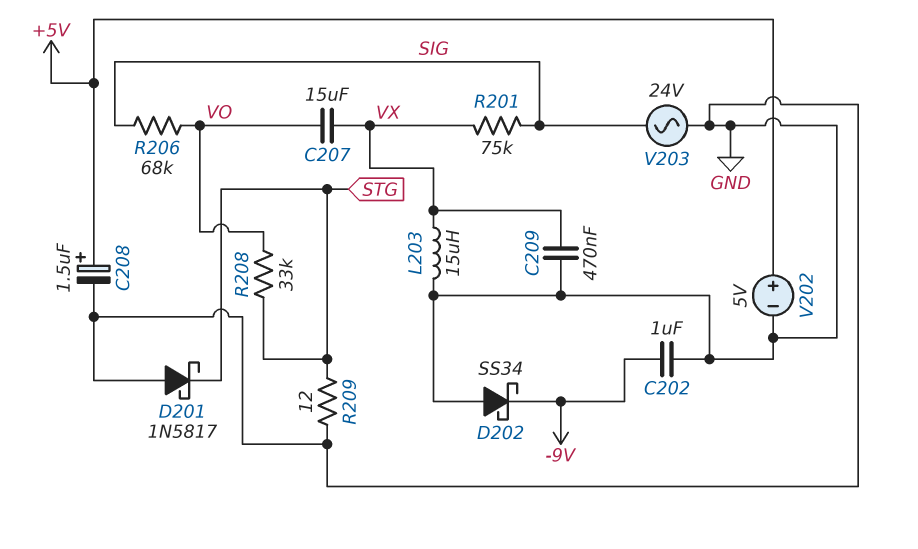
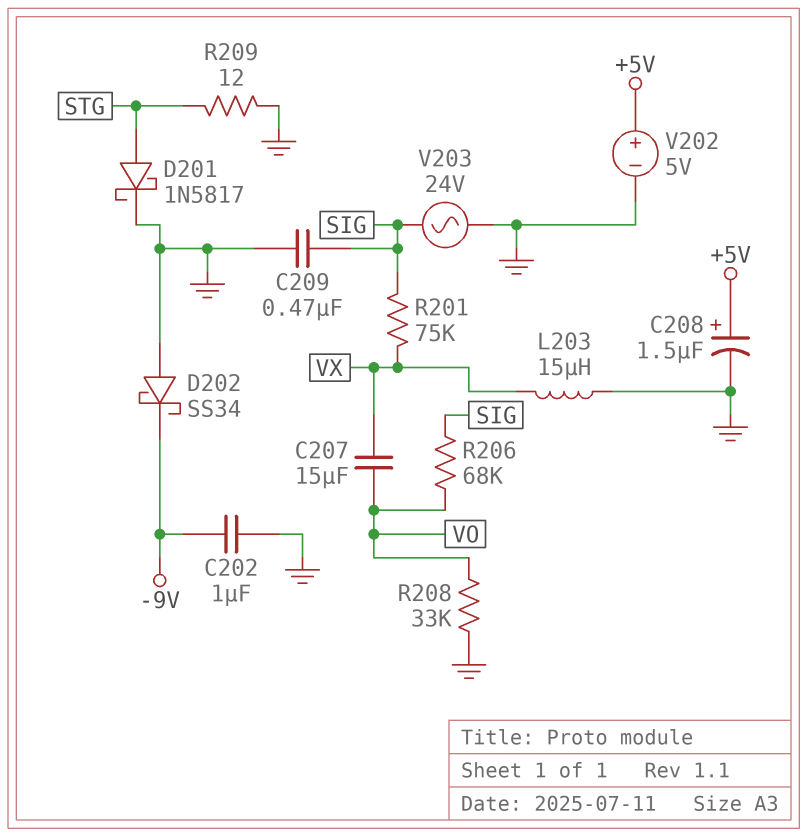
C209: 470nF (GND, VX) -> 470nF (GND, SIG)
D201: schottky 1N5817 (A GND, K STG) -> schottky 1N5817 (A STG, K GND)
R208: 33k (STG, VO) -> 33k (GND, VO)

